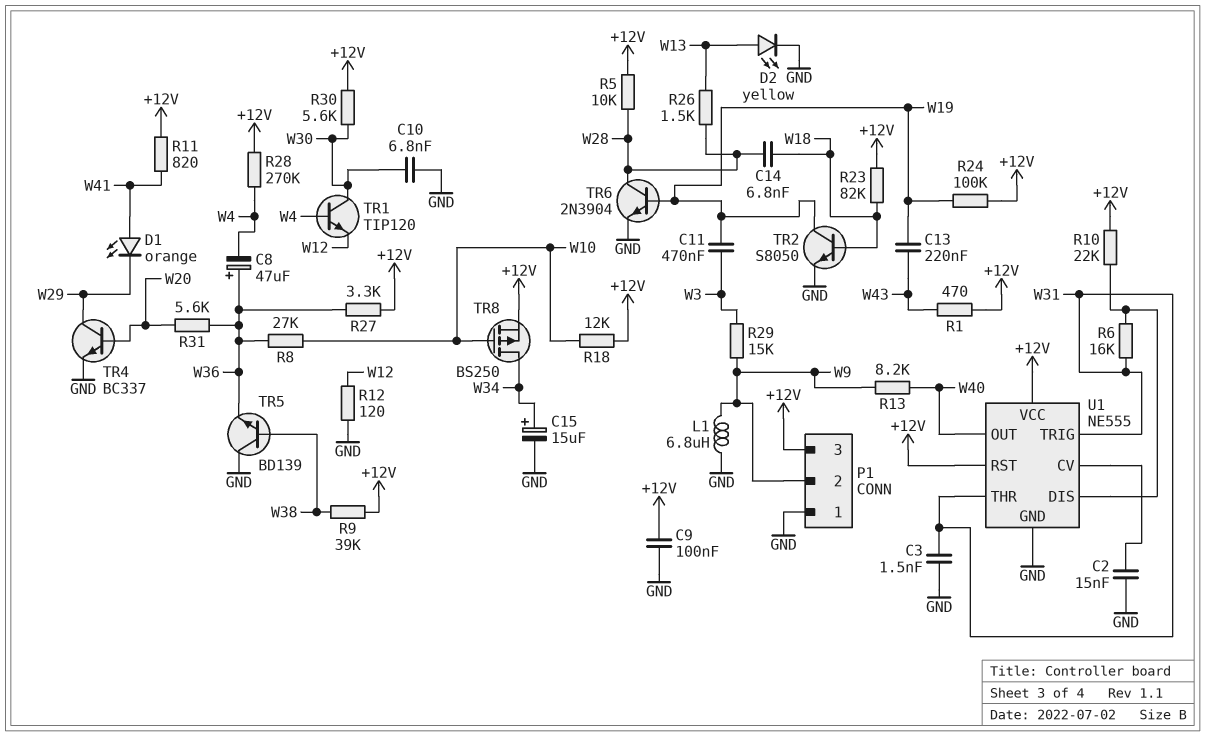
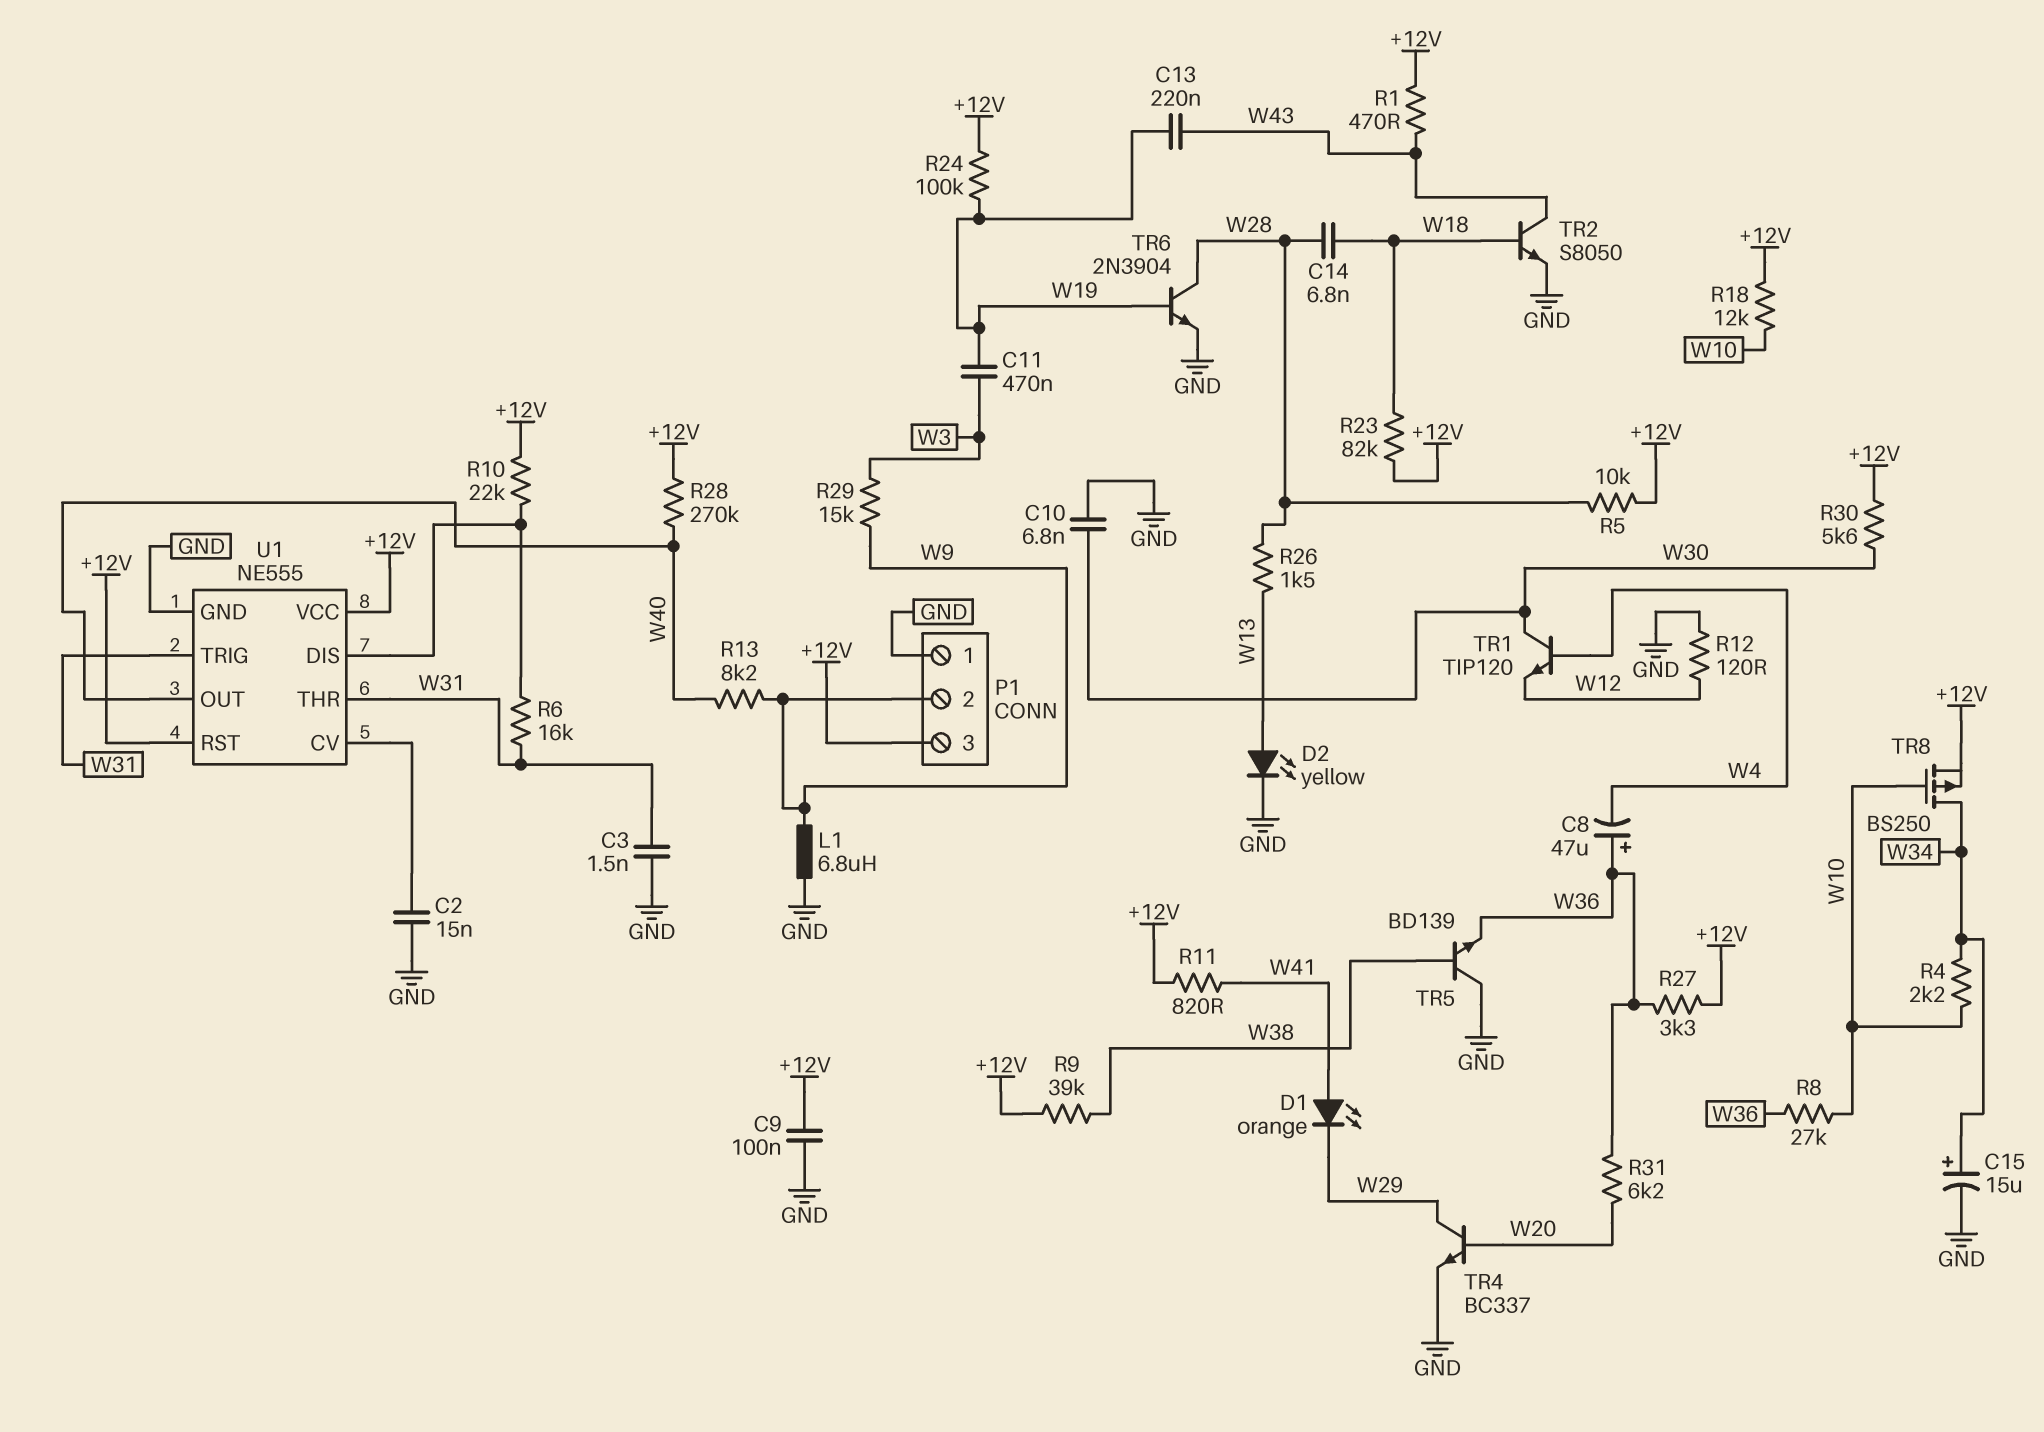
R4: none -> 2.2k (W10, W34)
R28: 270k (+12V, W4) -> 270k (+12V, W40)
R31: 5.6k (W20, W36) -> 6.2k (W20, W36)
TR2: NPN S8050 (B W18, C W19, E GND) -> NPN S8050 (B W18, C W43, E GND)

